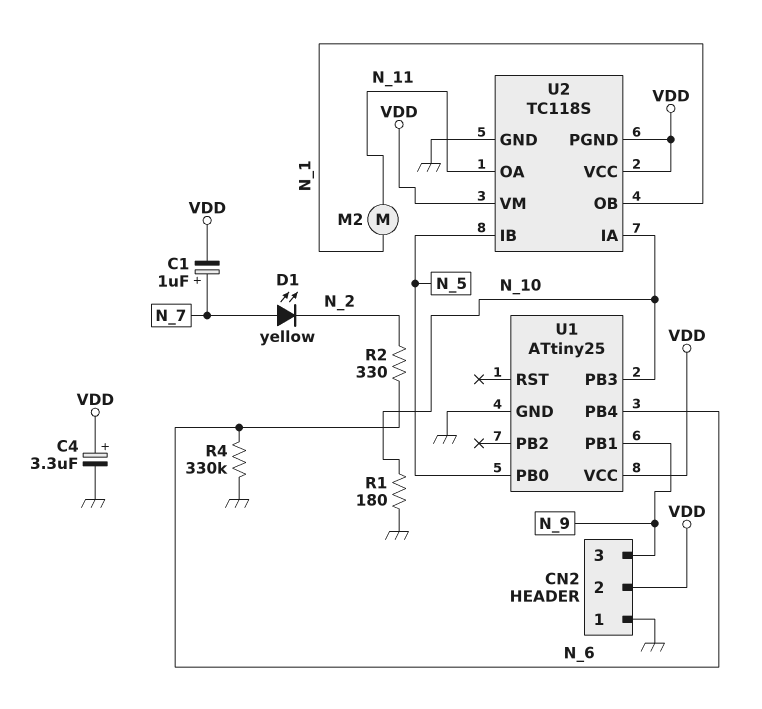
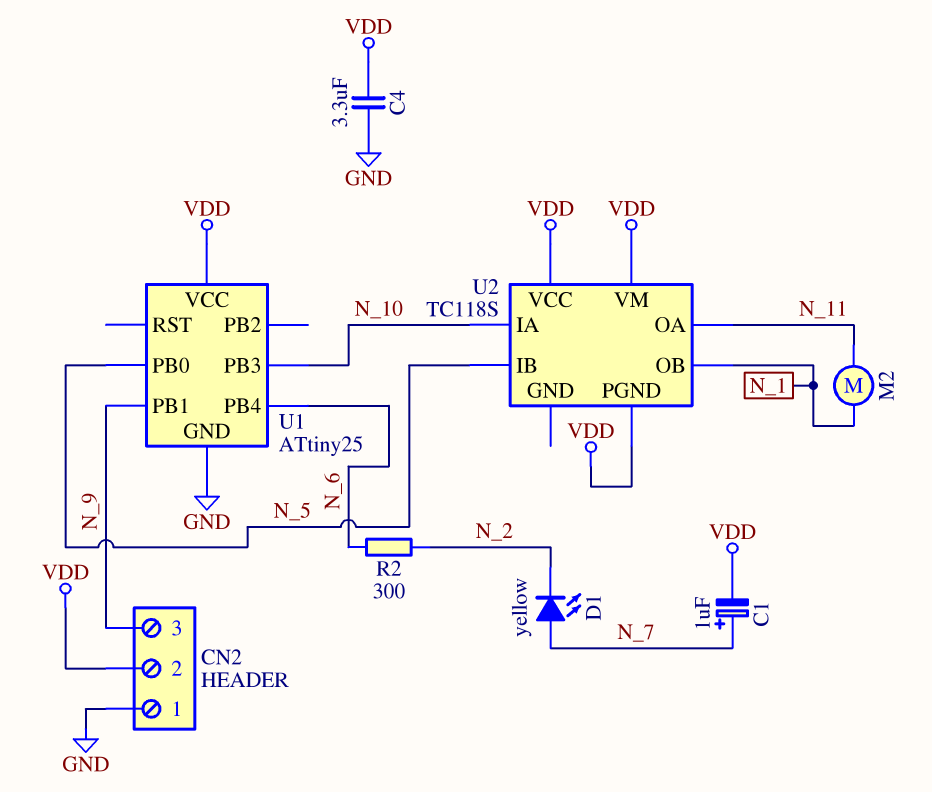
C4: 3.3uF (plus VDD, minus GND) -> 3.3uF (GND, VDD)
R1: 180 (GND, N_10) -> none
R2: 330 (N_2, N_6) -> 300 (N_2, N_6)
R4: 330k (GND, N_6) -> none
U2 pin GND: GND -> none

